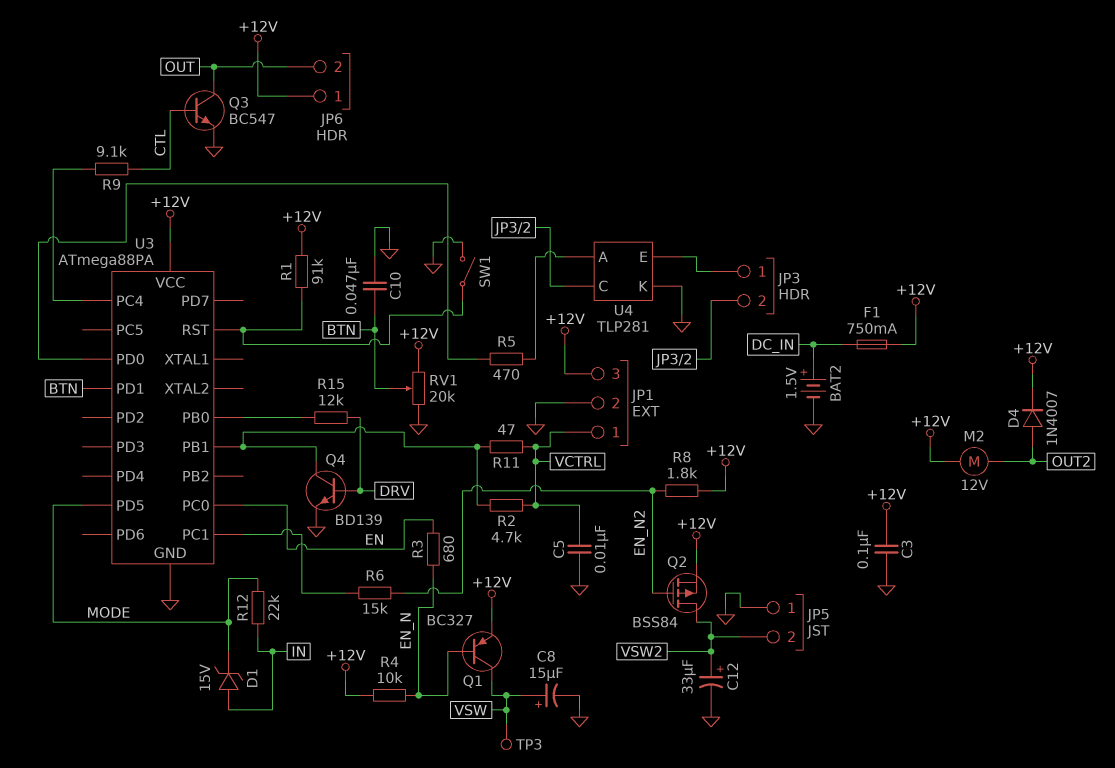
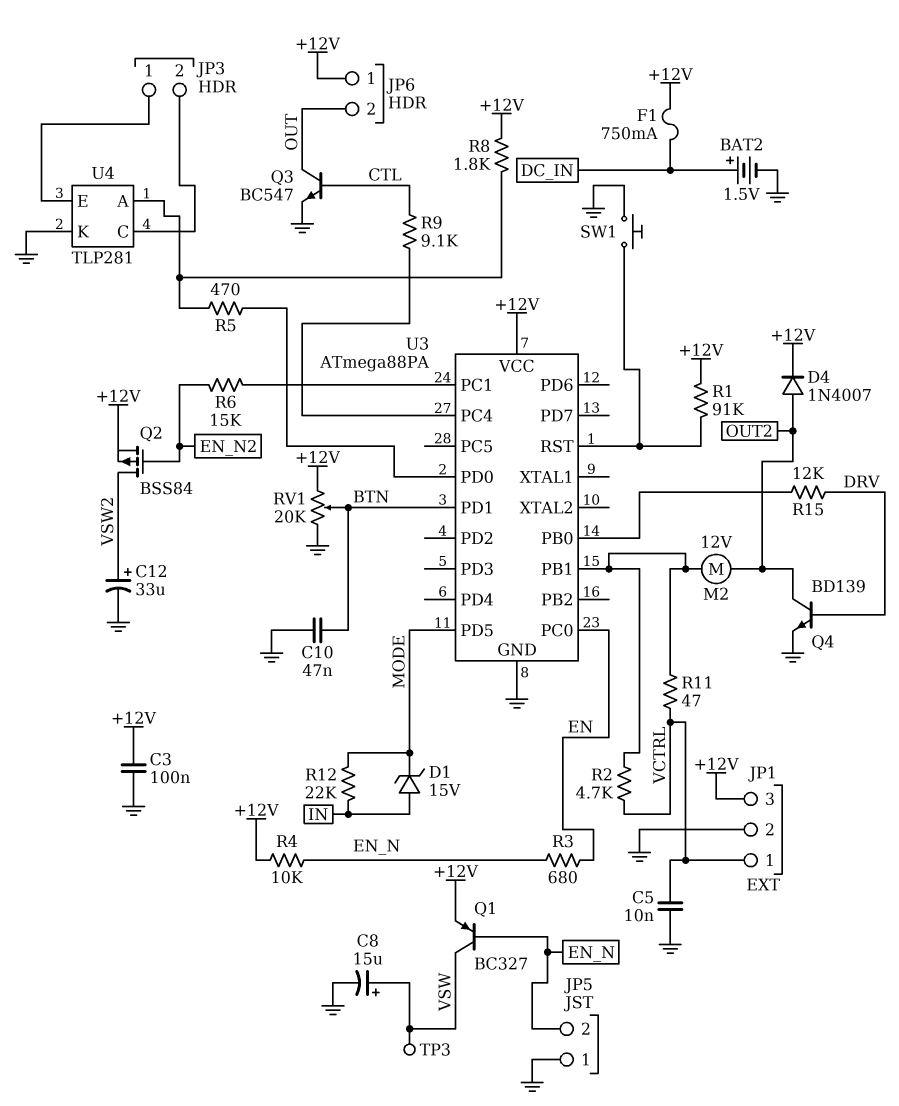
JP5 pin 2: VSW2 -> EN_N
M2: motor 12V (+12V, OUT2) -> motor 12V (OUT2, U3/PB1)
Q4: NPN BD139 (B DRV, C U3/PB1, E GND) -> NPN BD139 (B DRV, C OUT2, E GND)
R8: 1.8k (+12V, EN_N2) -> 1.8k (+12V, U4/A)
SW1: switch (GND, U3/RST) -> button (GND, U3/RST)

